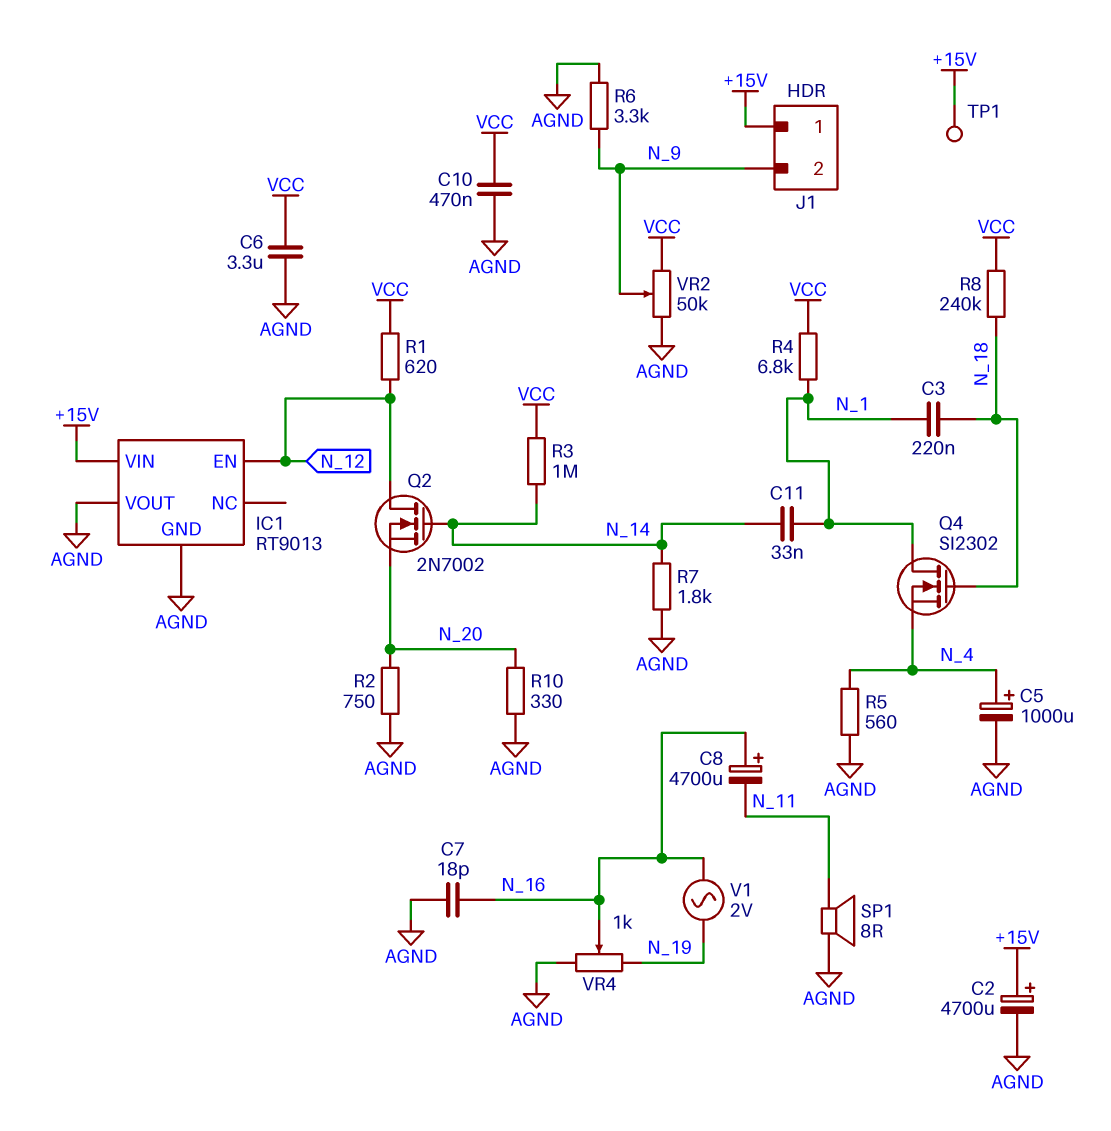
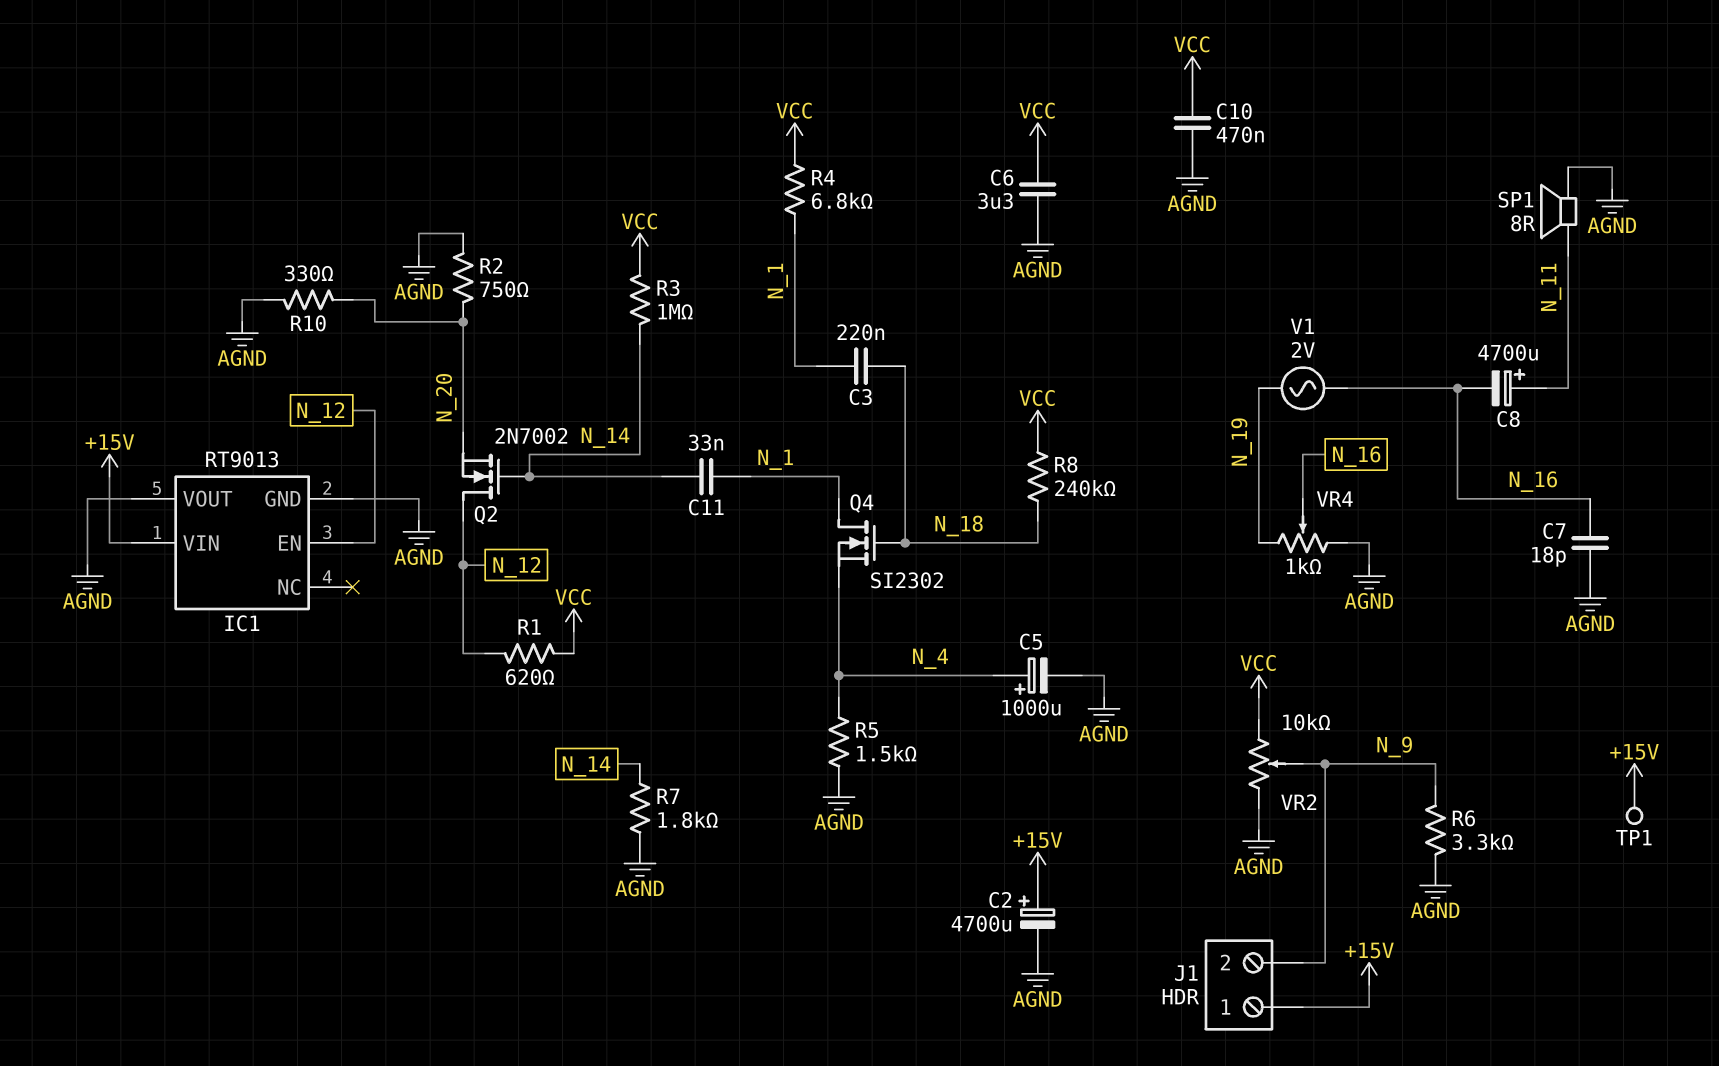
C8: 4700uF (plus N_16, minus N_11) -> 4700uF (plus N_11, minus N_16)
R5: 560 (AGND, N_4) -> 1.5k (AGND, N_4)
VR2: 50k (AGND, VCC, wiper N_9) -> 10k (AGND, VCC, wiper N_9)

